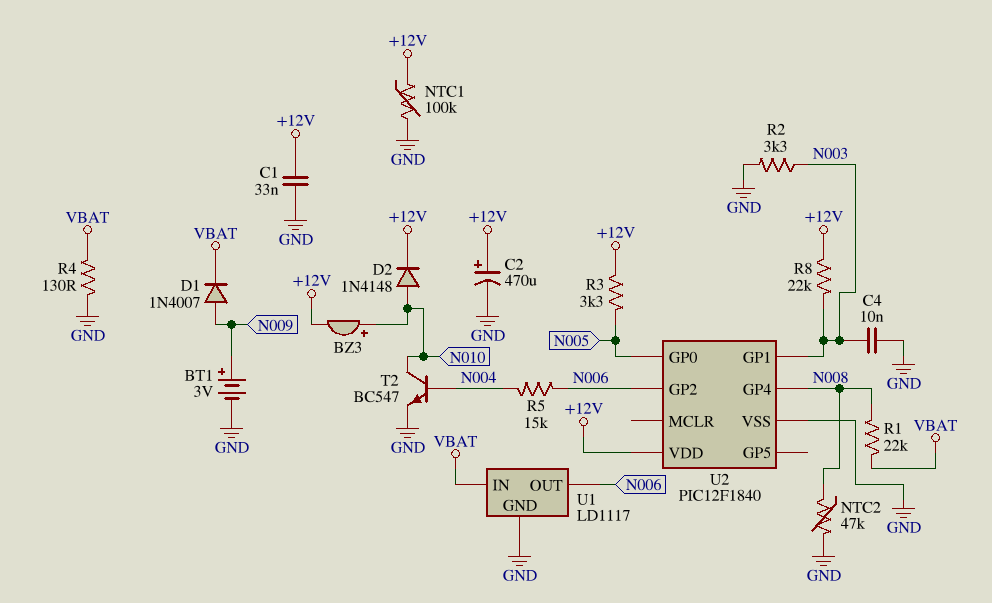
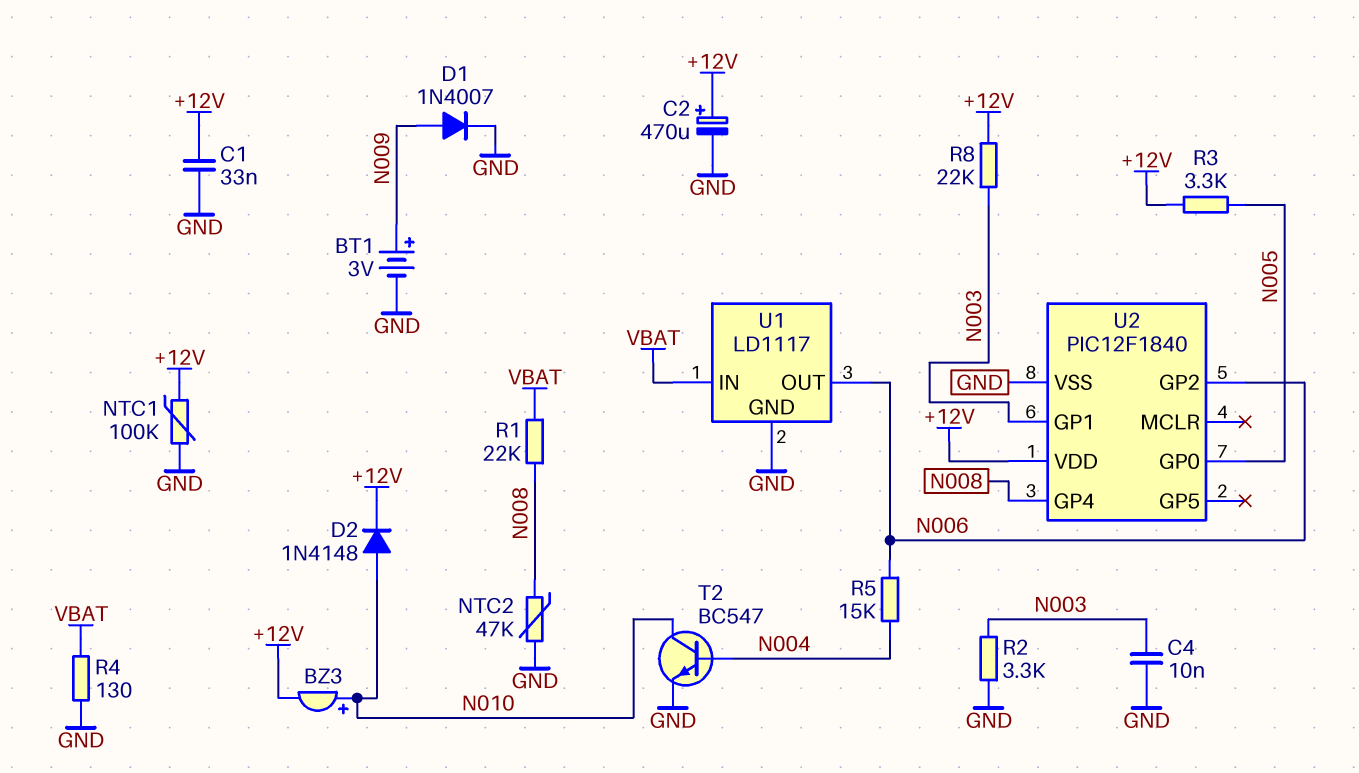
D1: diode 1N4007 (A N009, K VBAT) -> diode 1N4007 (A N009, K GND)

